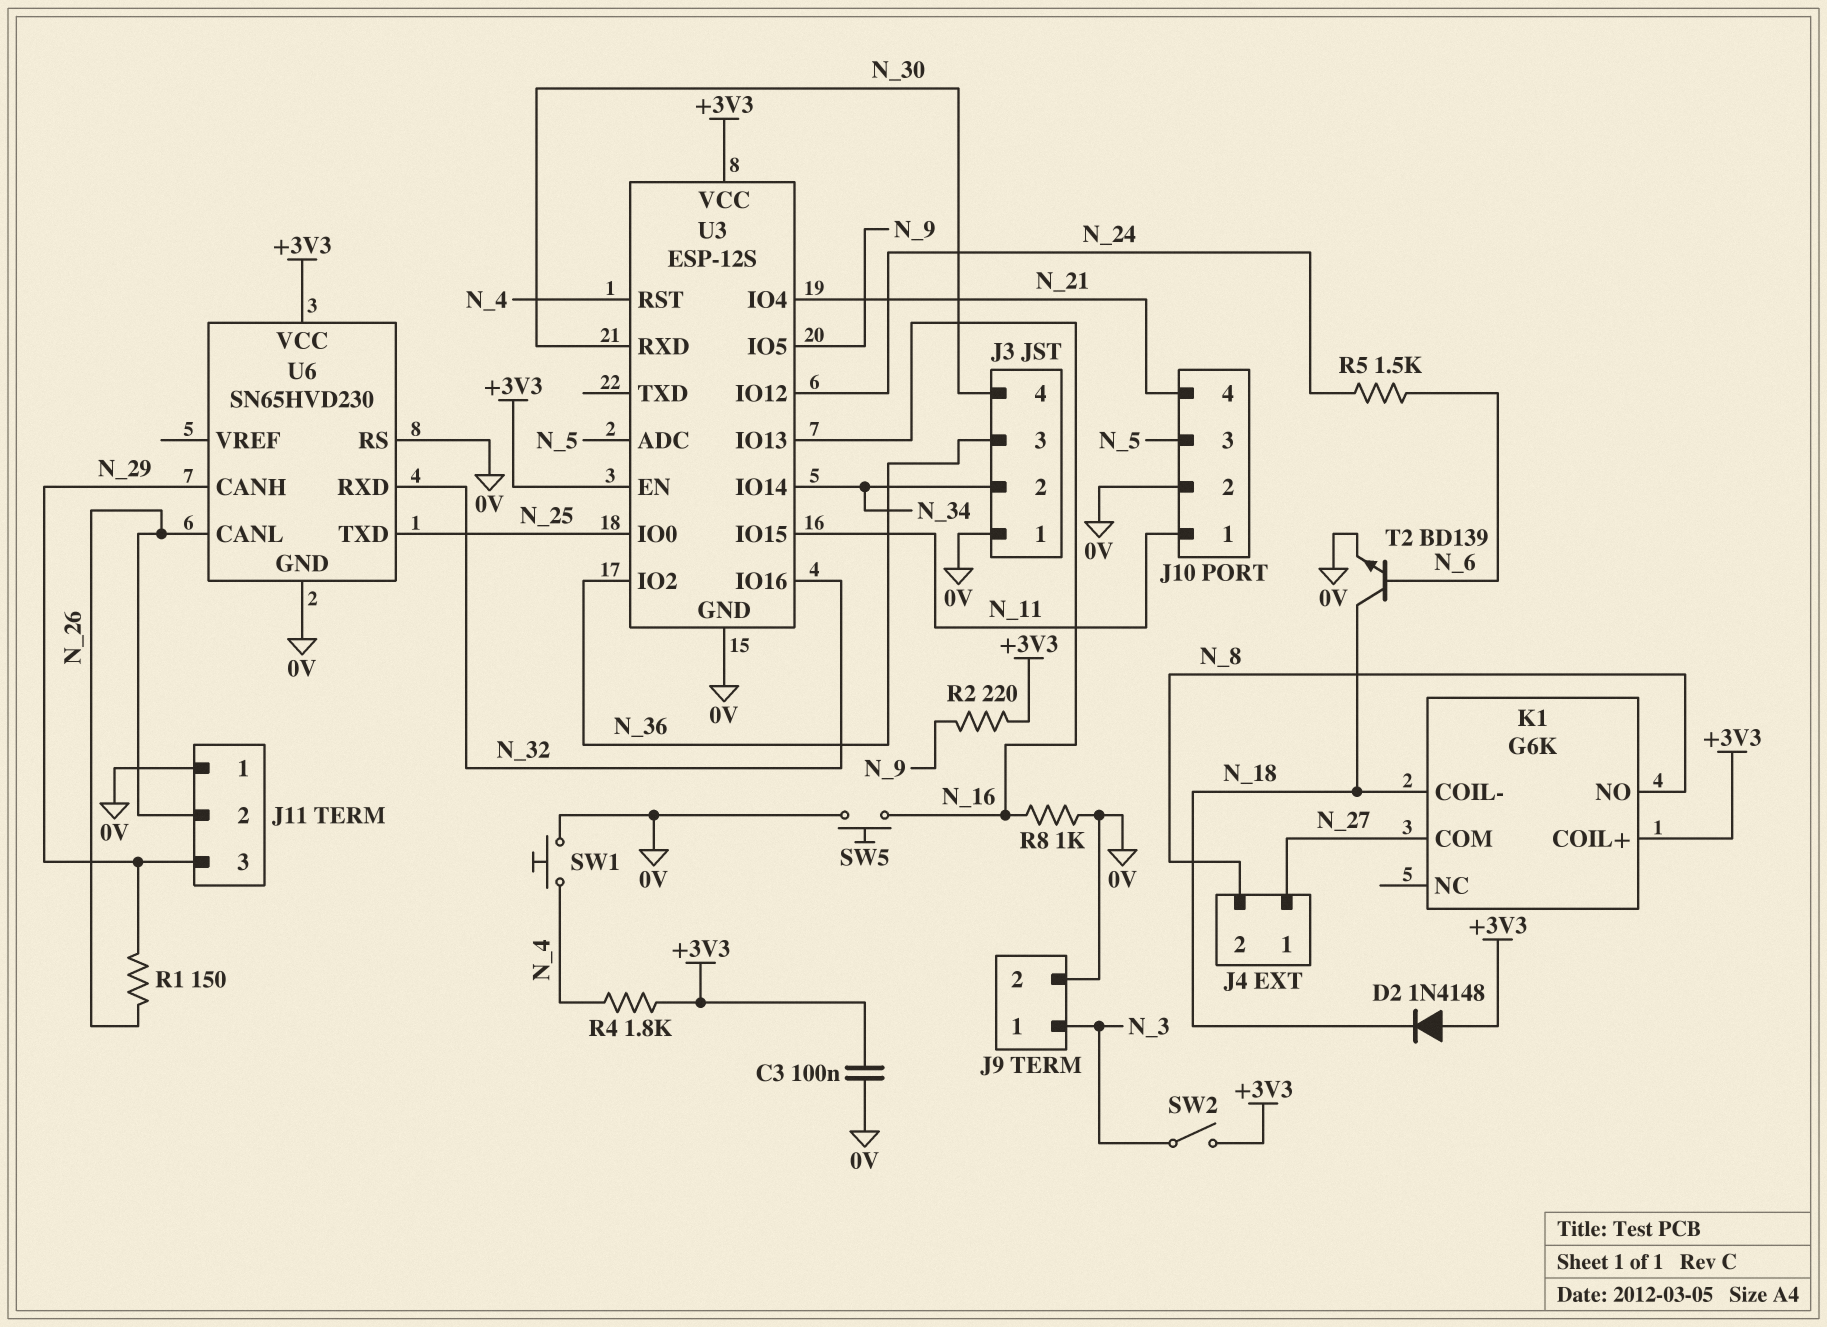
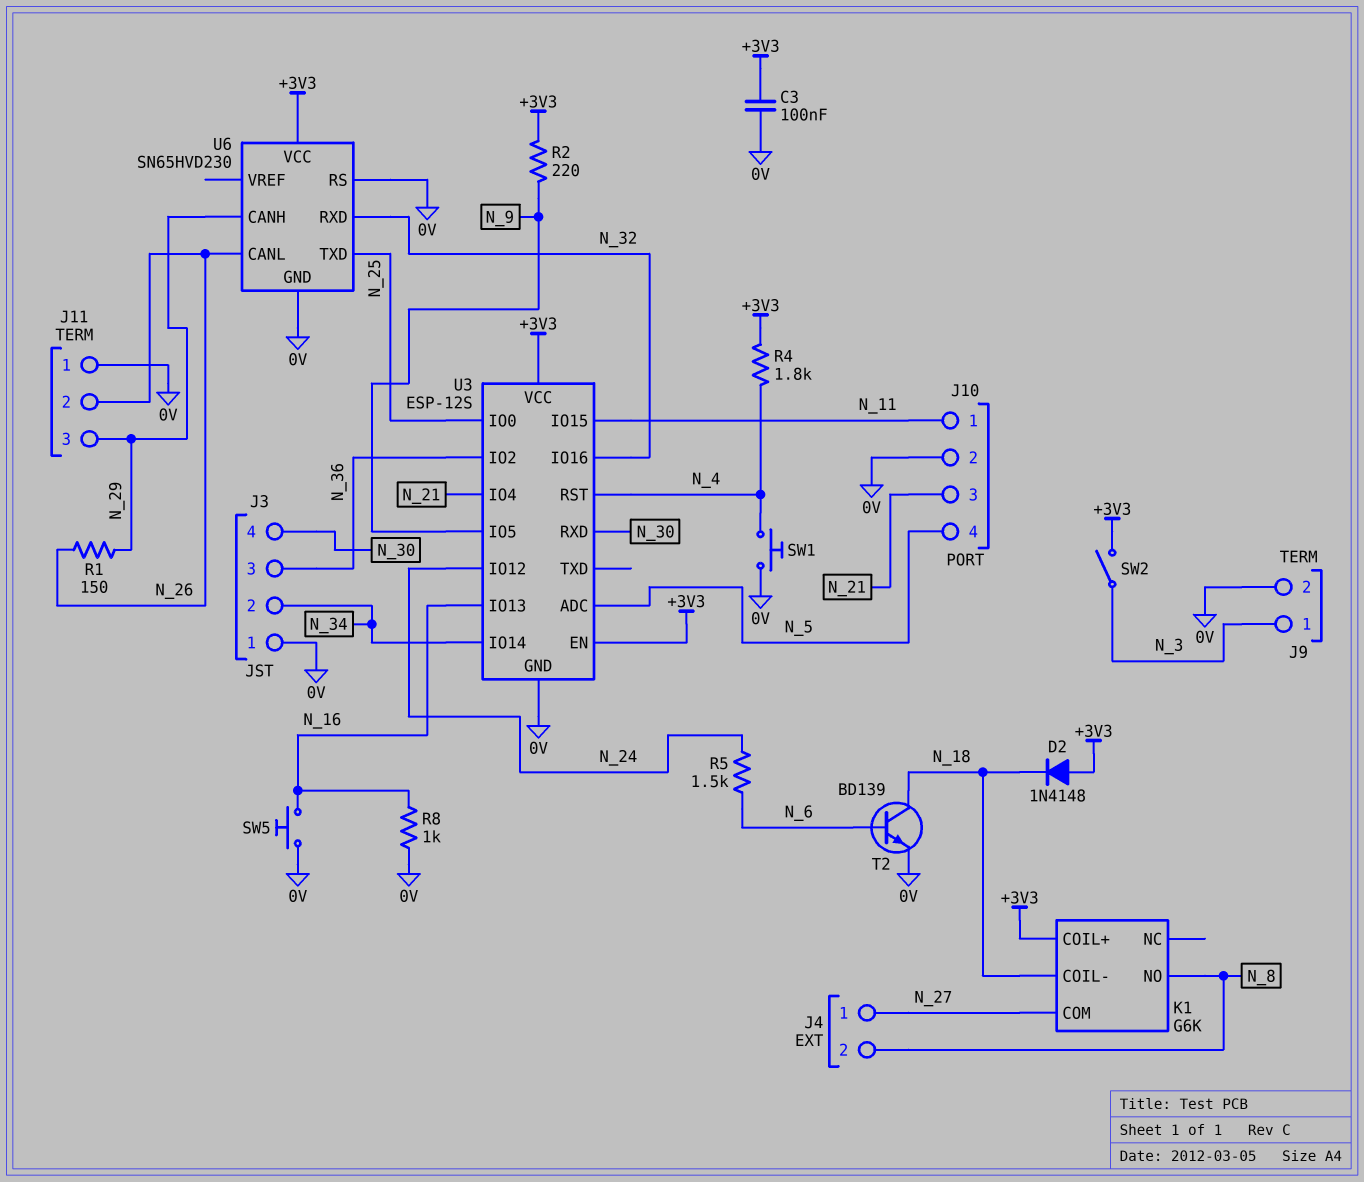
J10 pin 3: N_5 -> N_21
J10 pin 4: N_21 -> N_5

